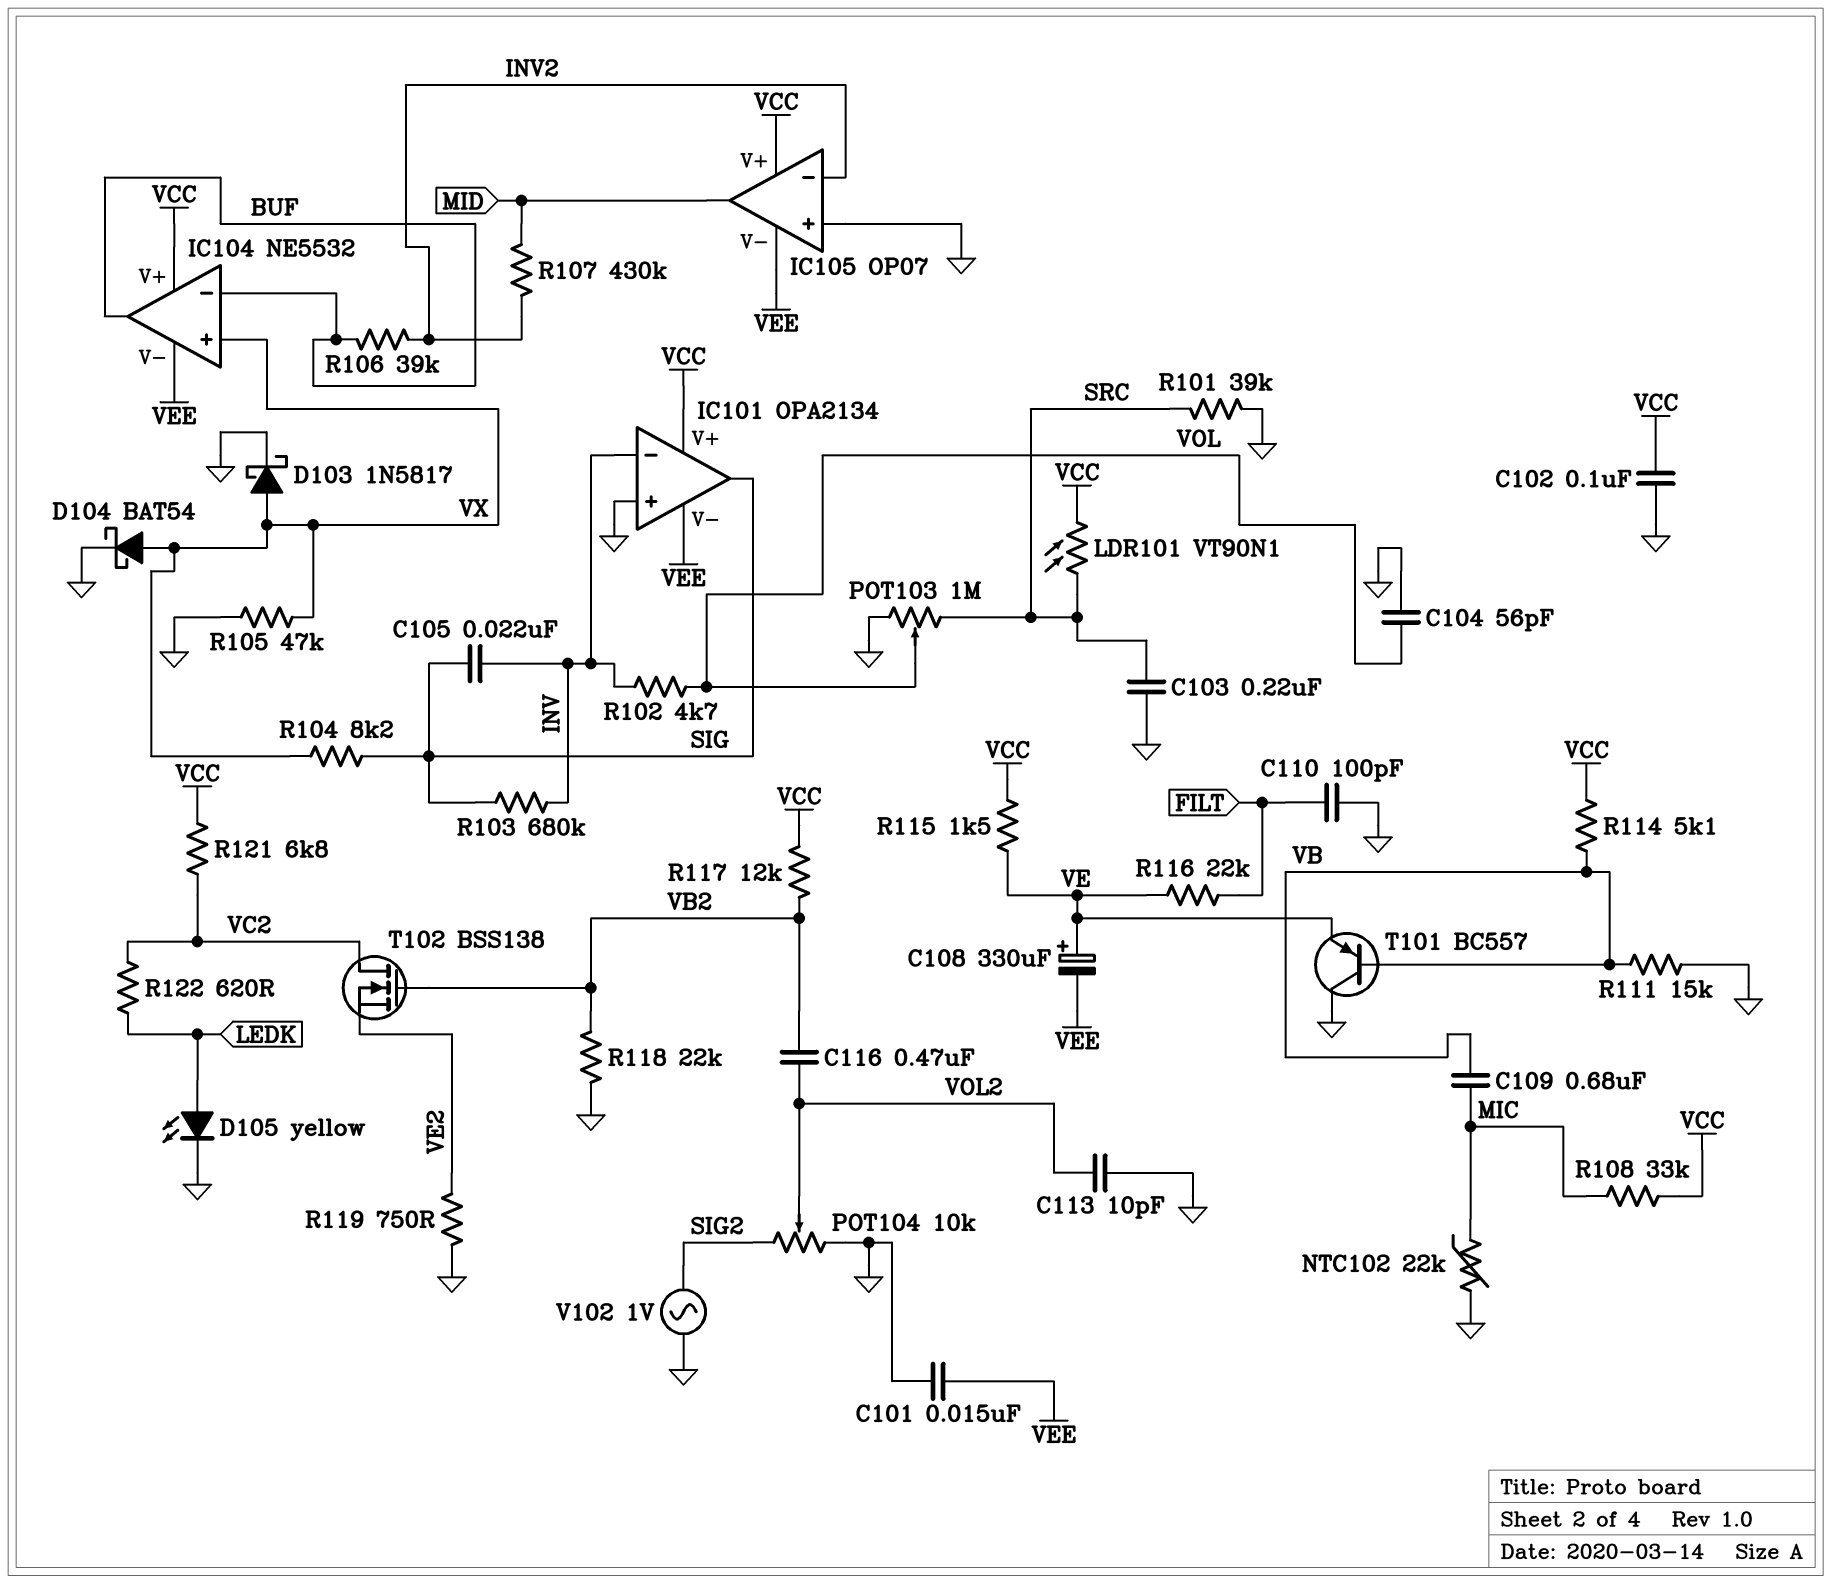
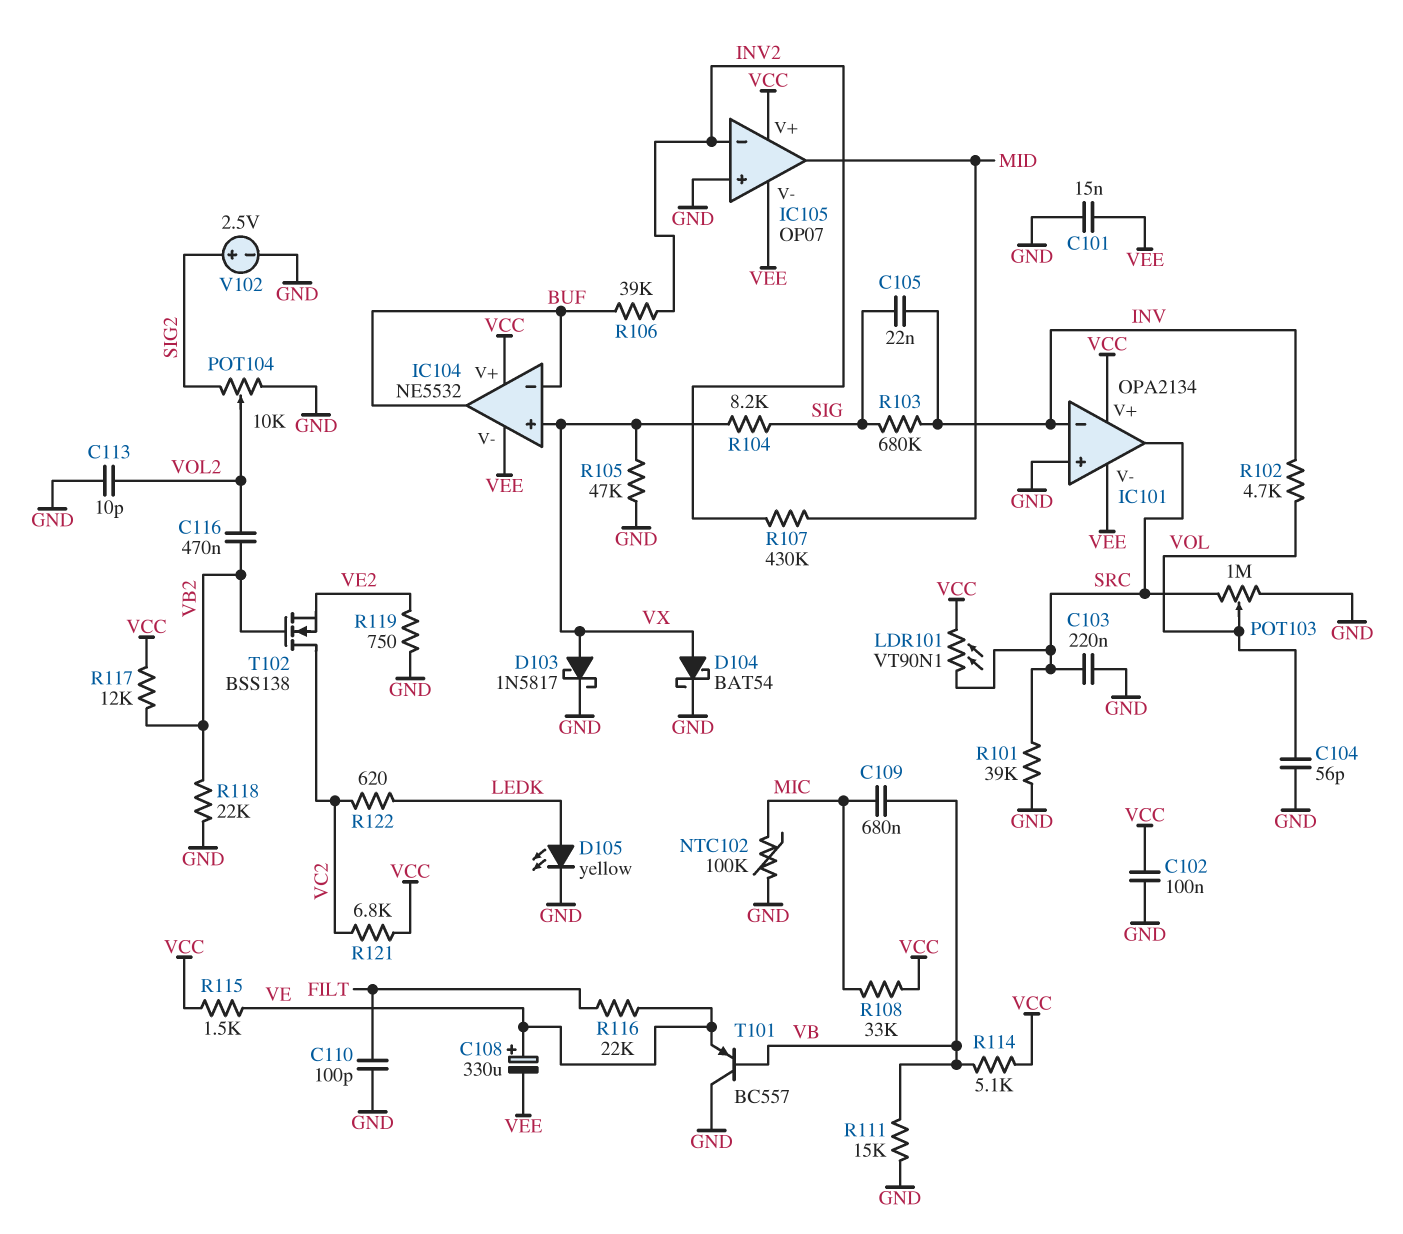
IC101 pin out: SIG -> SRC
NTC102: 22k (GND, MIC) -> 100k (GND, MIC)
V102: AC 1V (GND, SIG2) -> 2.5V (plus SIG2, minus GND)

